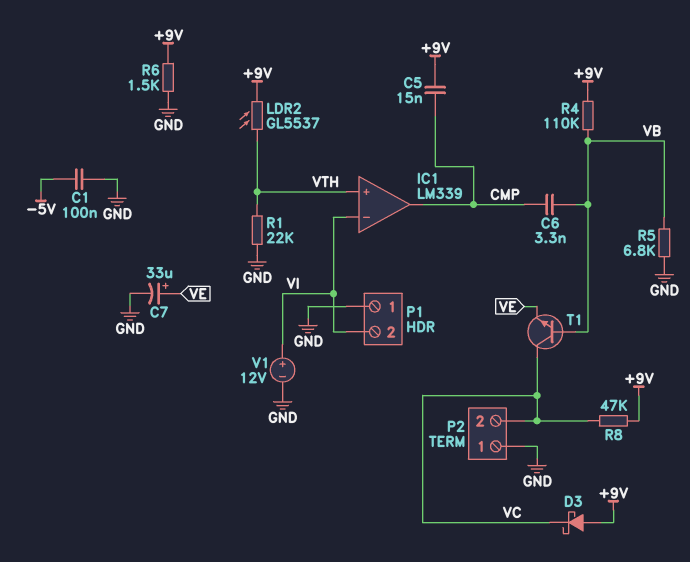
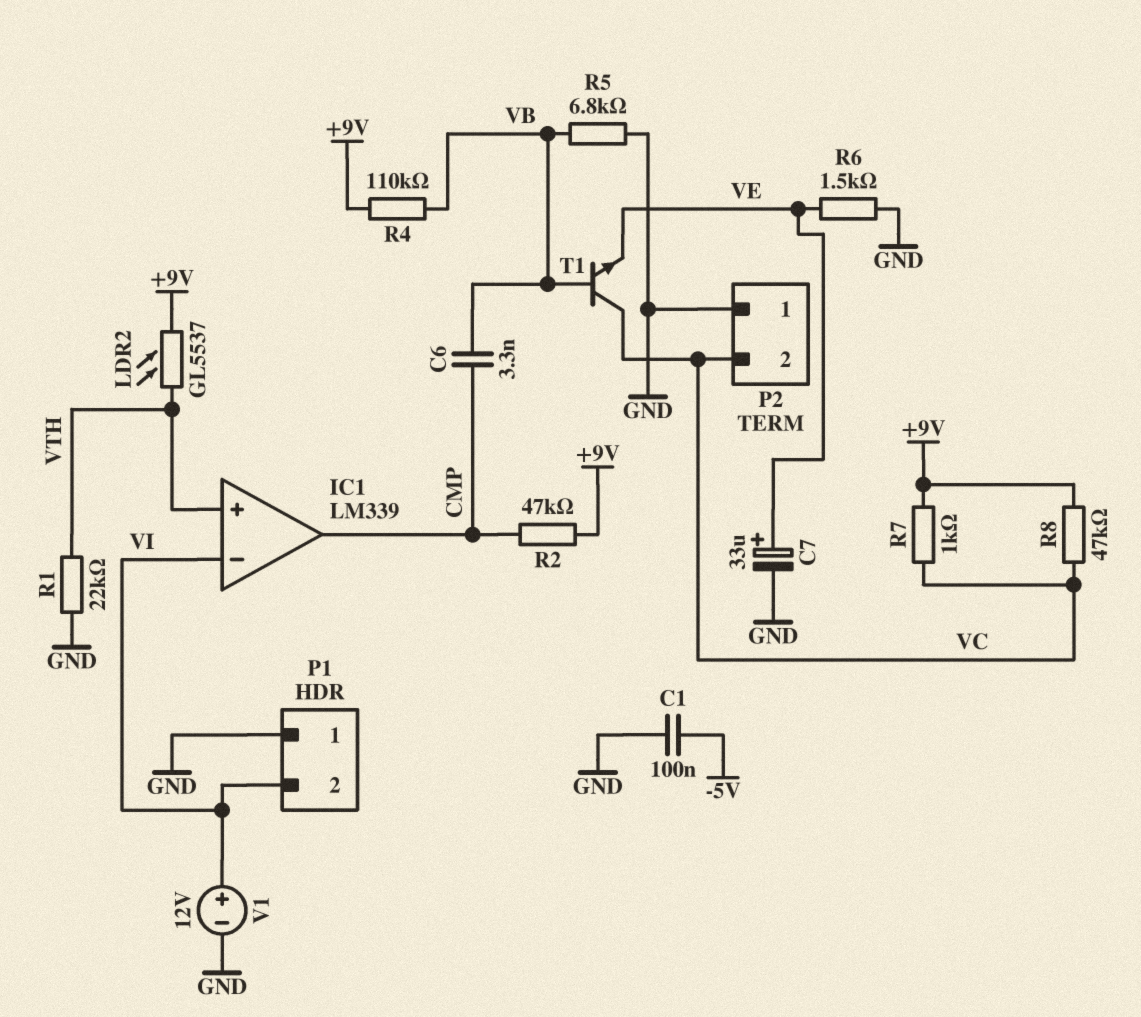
C5: 15nF (+9V, CMP) -> none
D3: schottky (A +9V, K VC) -> none
R2: none -> 47k (+9V, CMP)
R6: 1.5k (+9V, GND) -> 1.5k (GND, VE)
R7: none -> 1k (+9V, VC)

